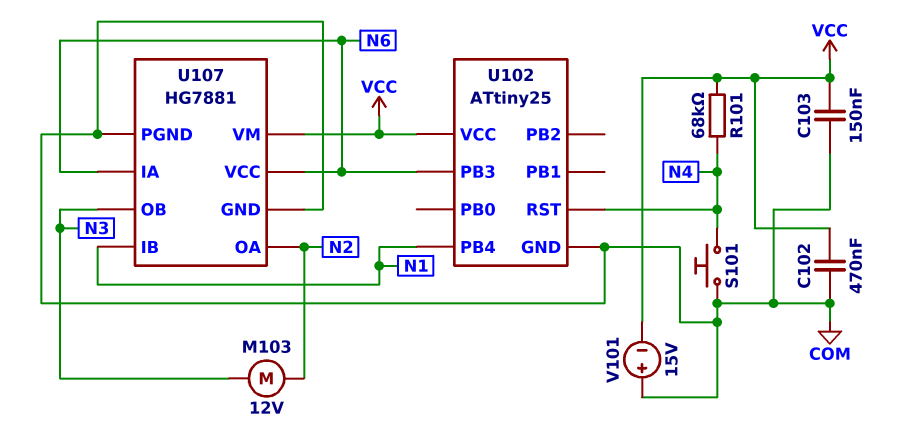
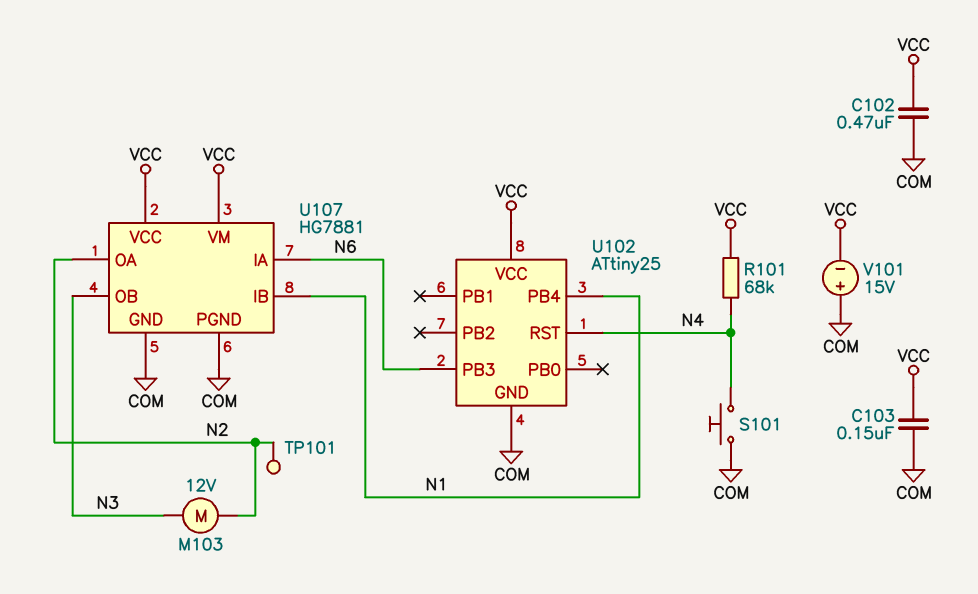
TP101: none -> test point (N2)
U107 pin VCC: N6 -> VCC

